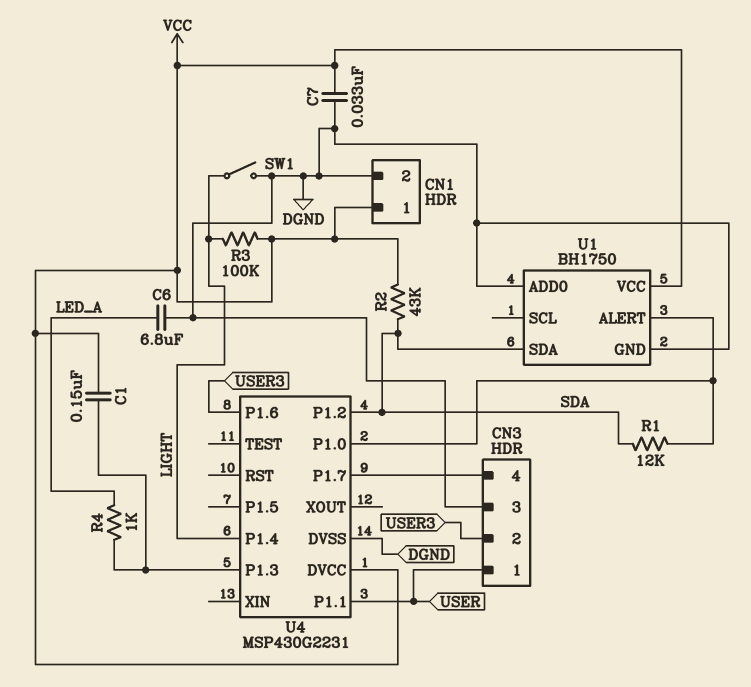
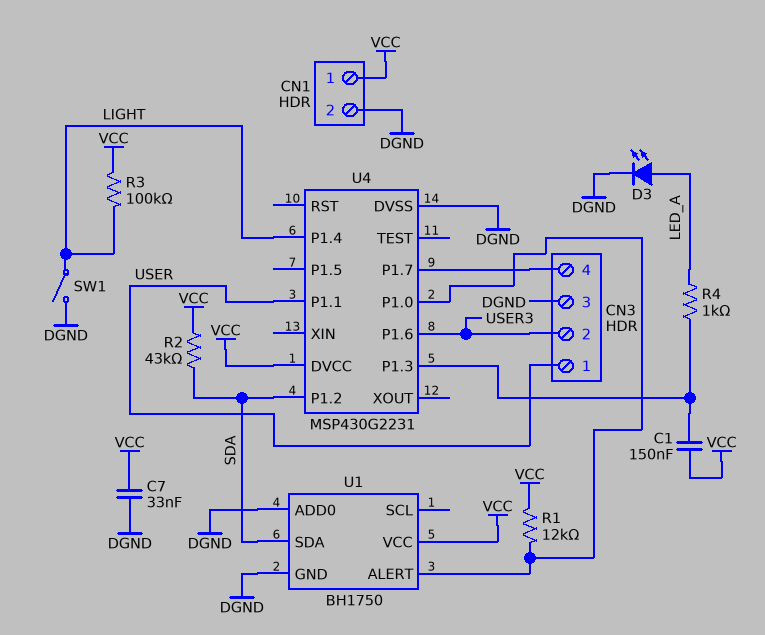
C6: 6.8uF (DGND, LED_A) -> none
D3: none -> LED (A LED_A, K DGND)
R1: 12k (SDA, U1/ALERT) -> 12k (U1/ALERT, VCC)

